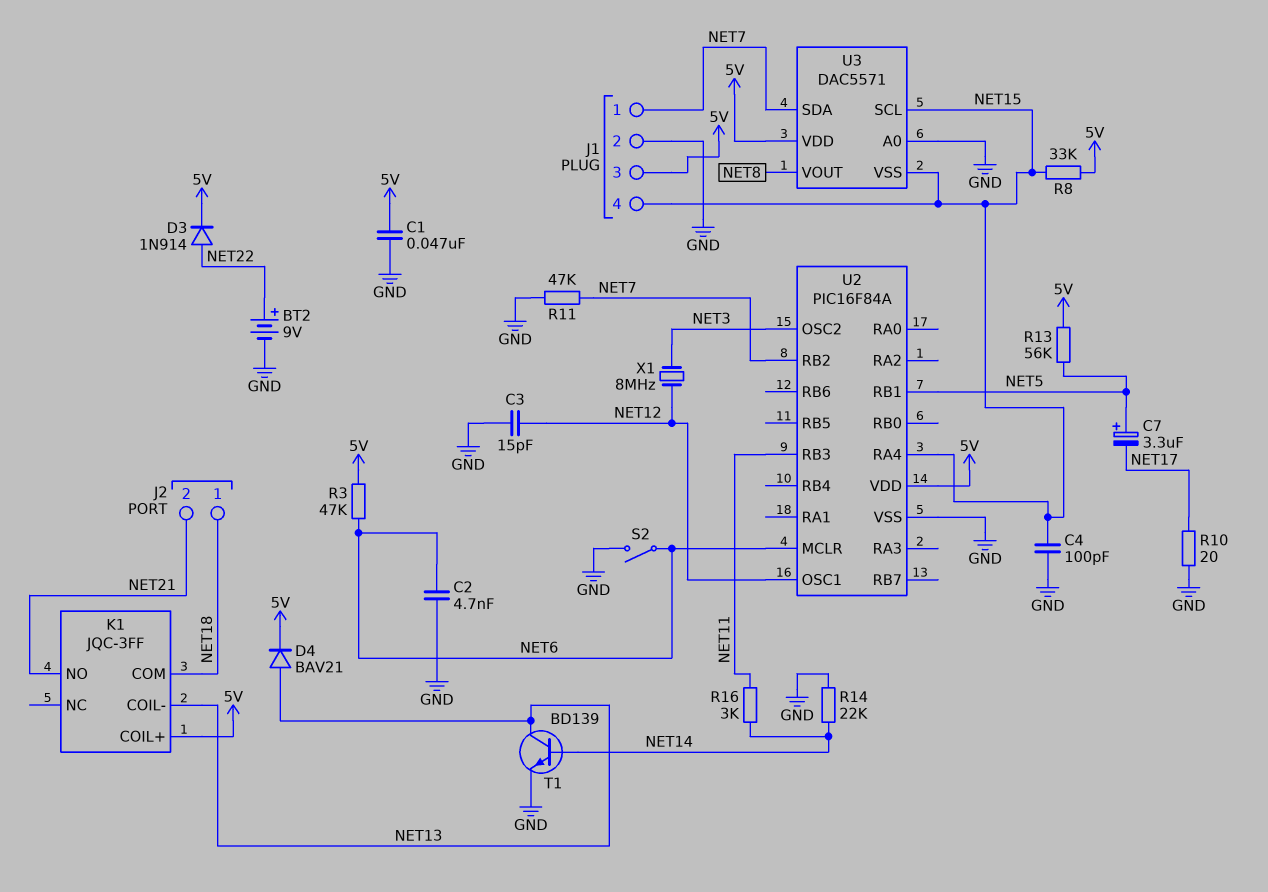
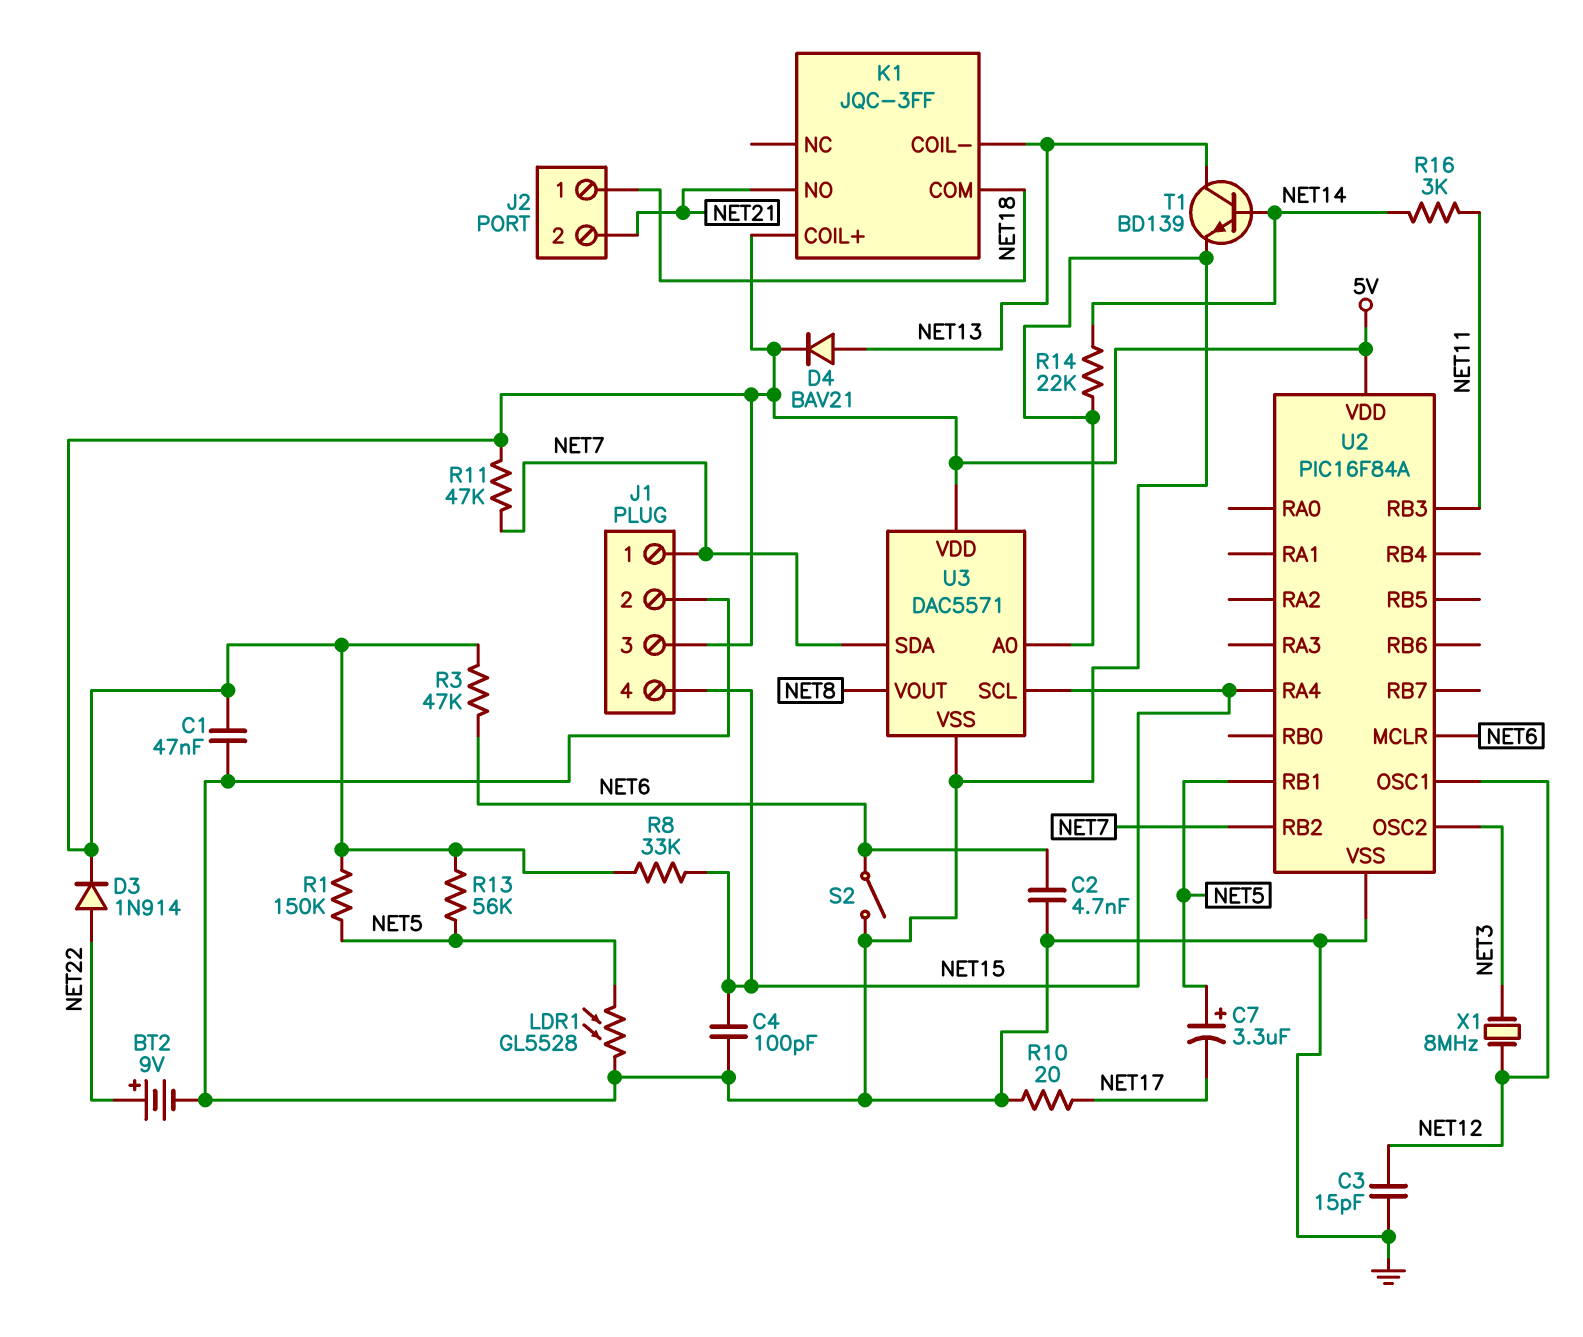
LDR1: none -> GL5528 (GND, NET5)
R1: none -> 150k (5V, NET5)
R11: 47k (GND, NET7) -> 47k (5V, NET7)
U3 pin VSS: NET15 -> GND

